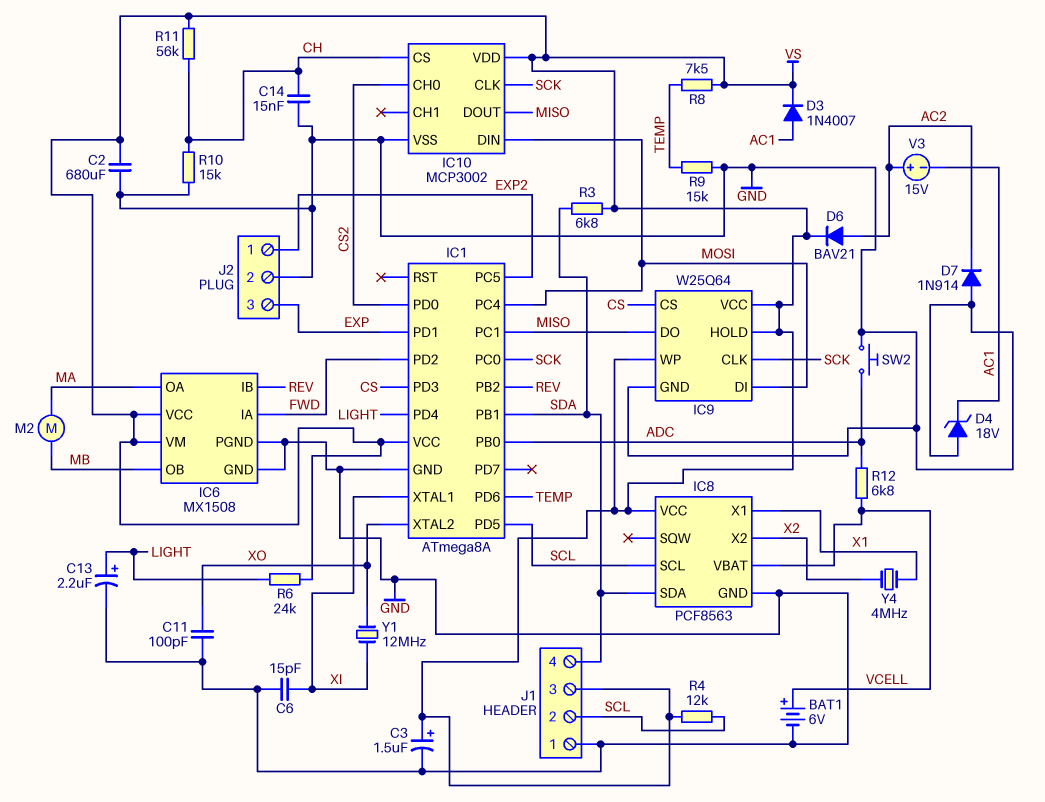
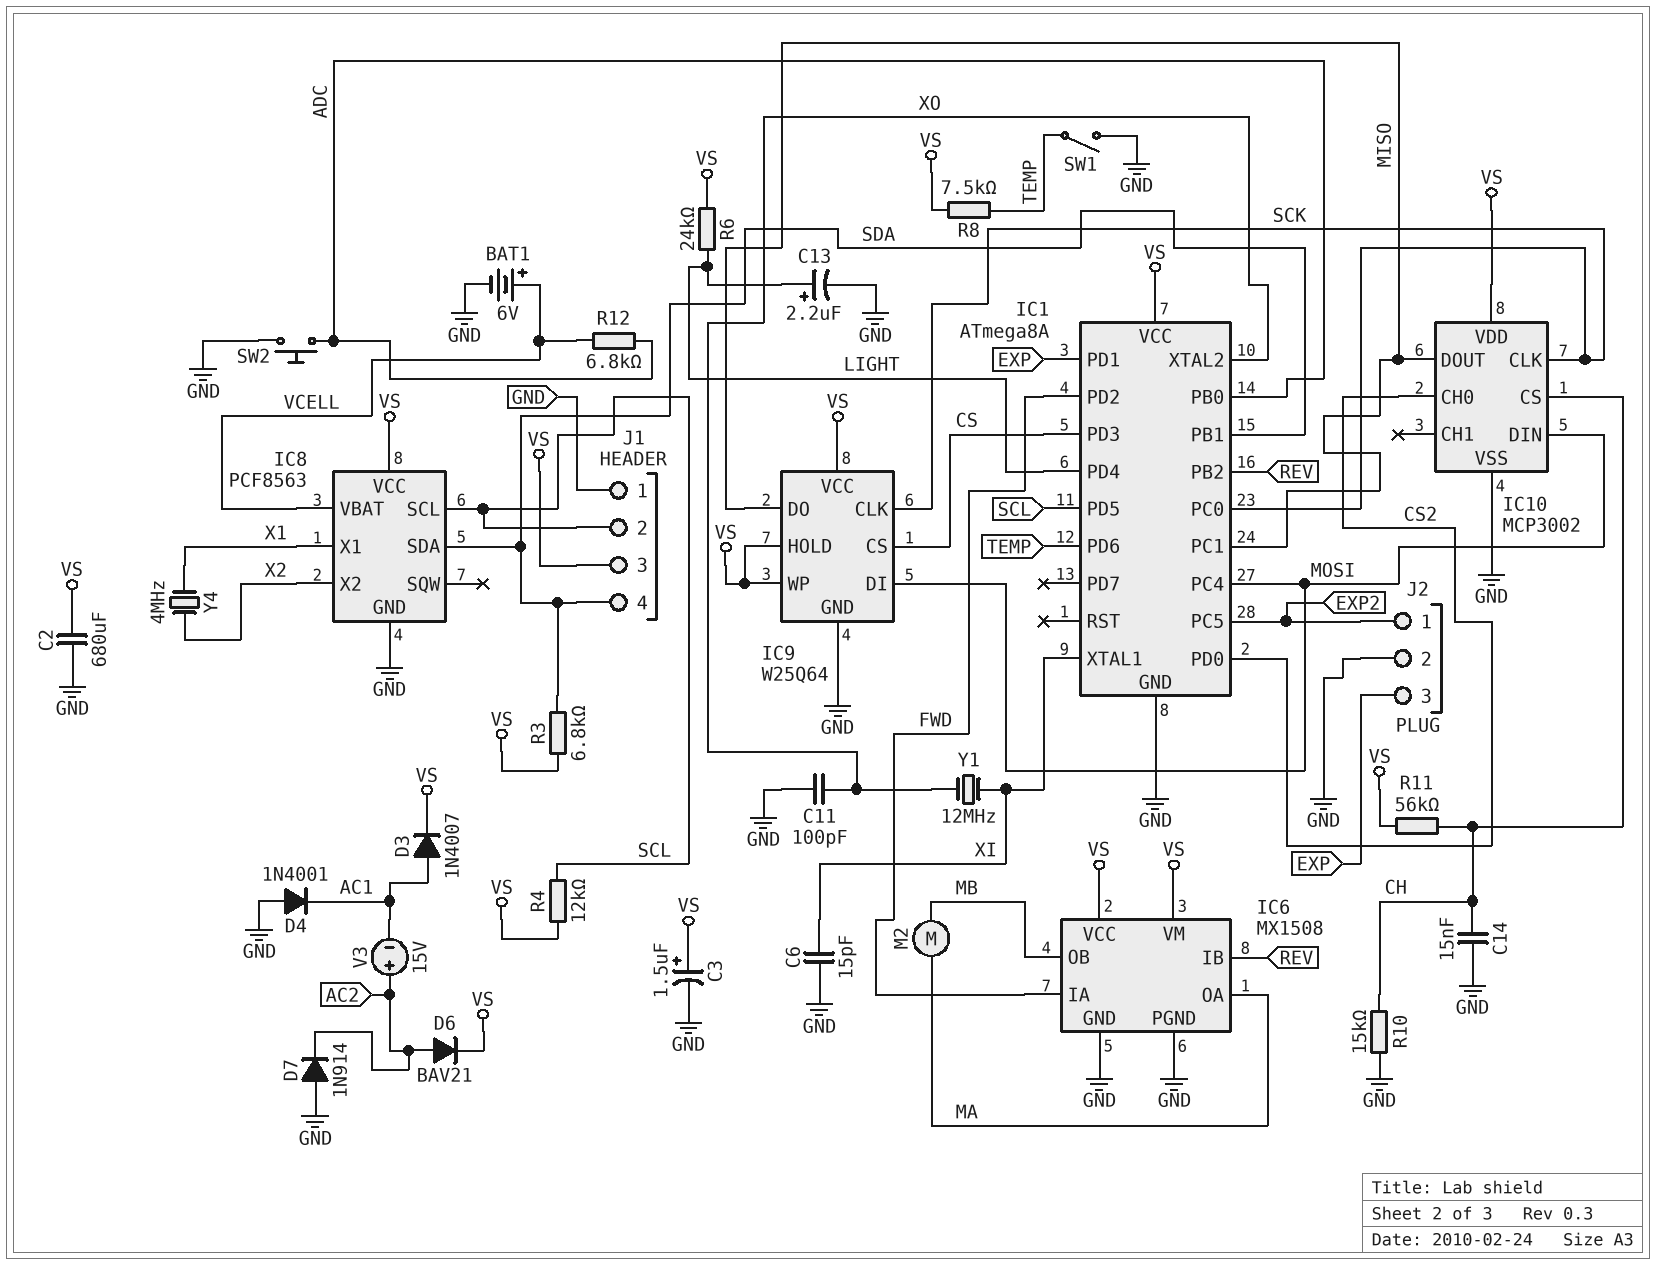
D4: zener 18V (A GND, K AC1) -> diode 1N4001 (A GND, K AC1)
R9: 15k (GND, TEMP) -> none
SW1: none -> switch (GND, TEMP)

